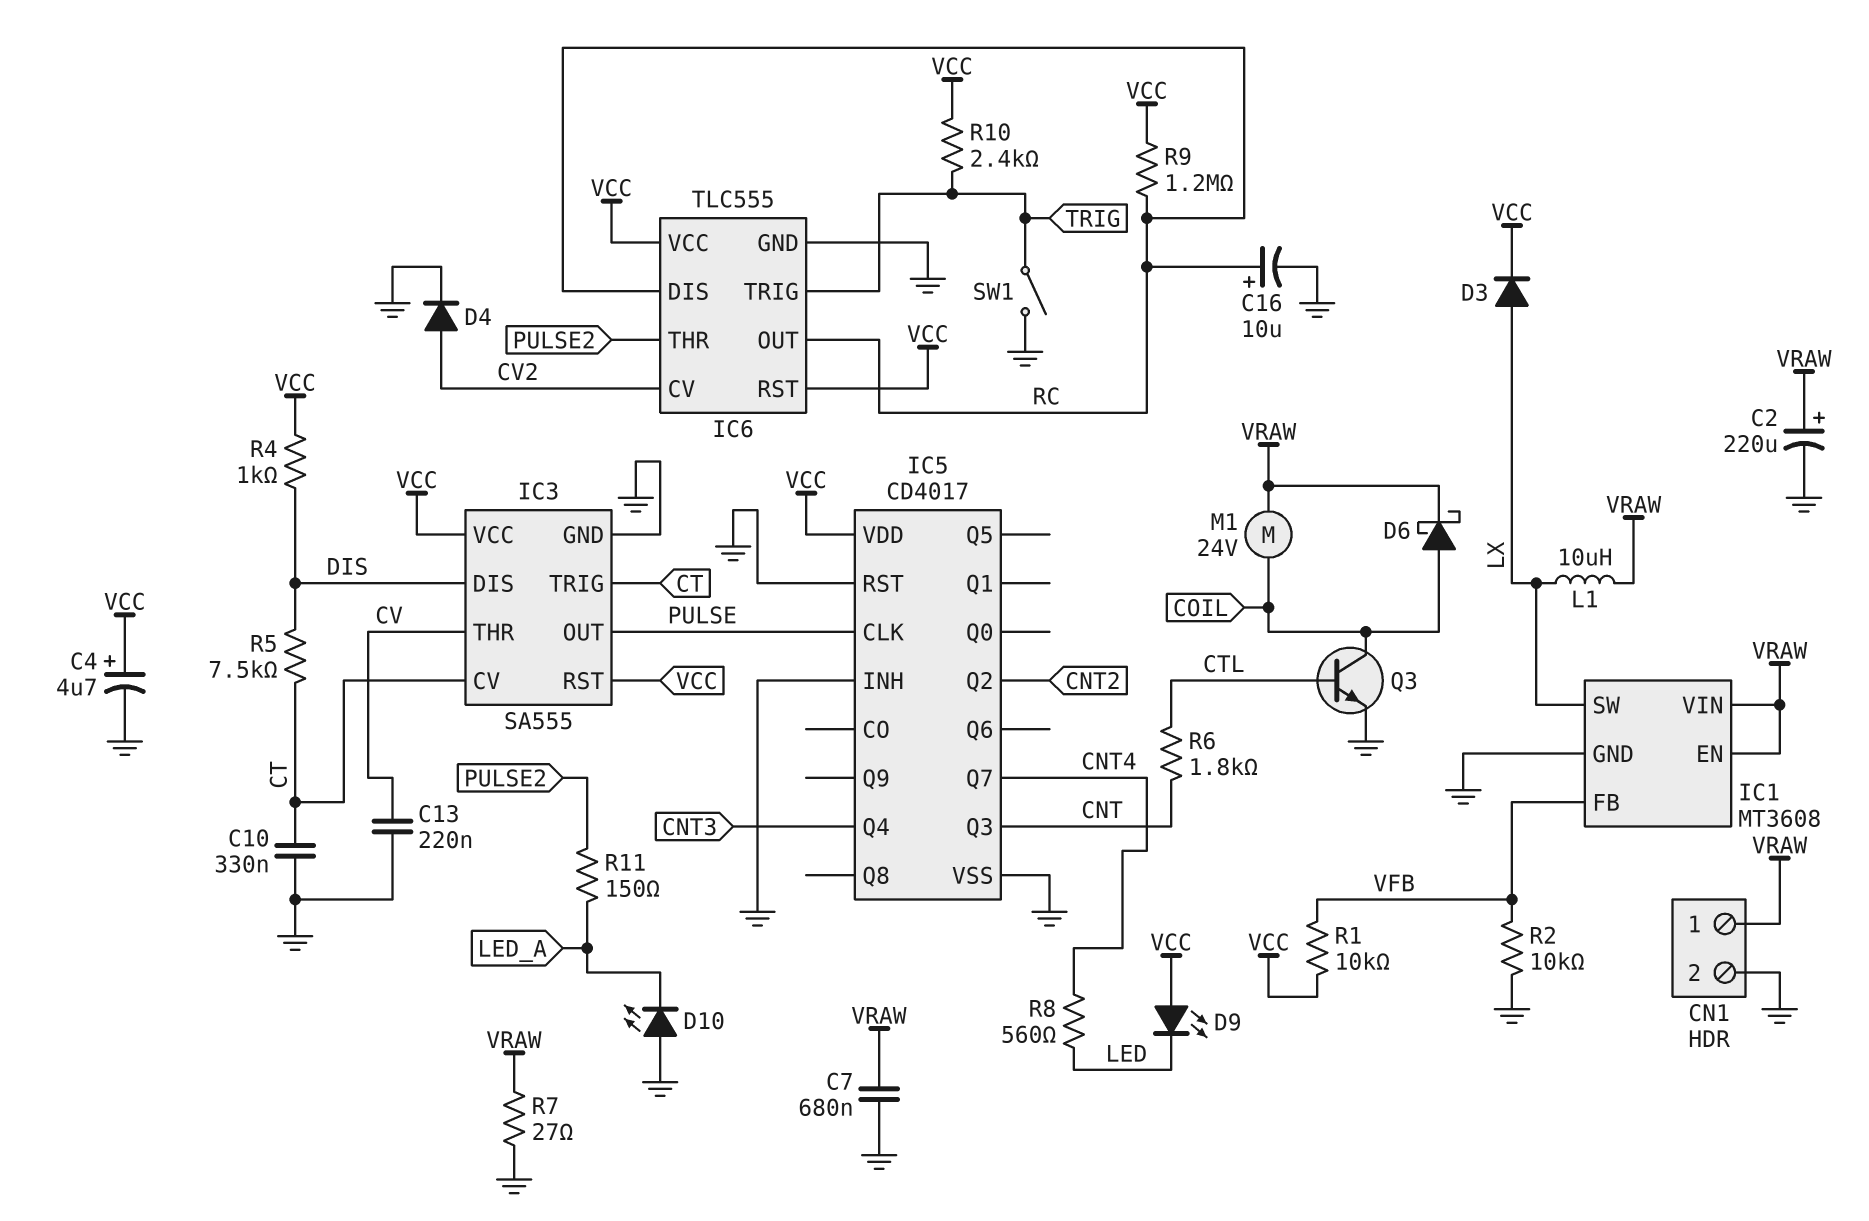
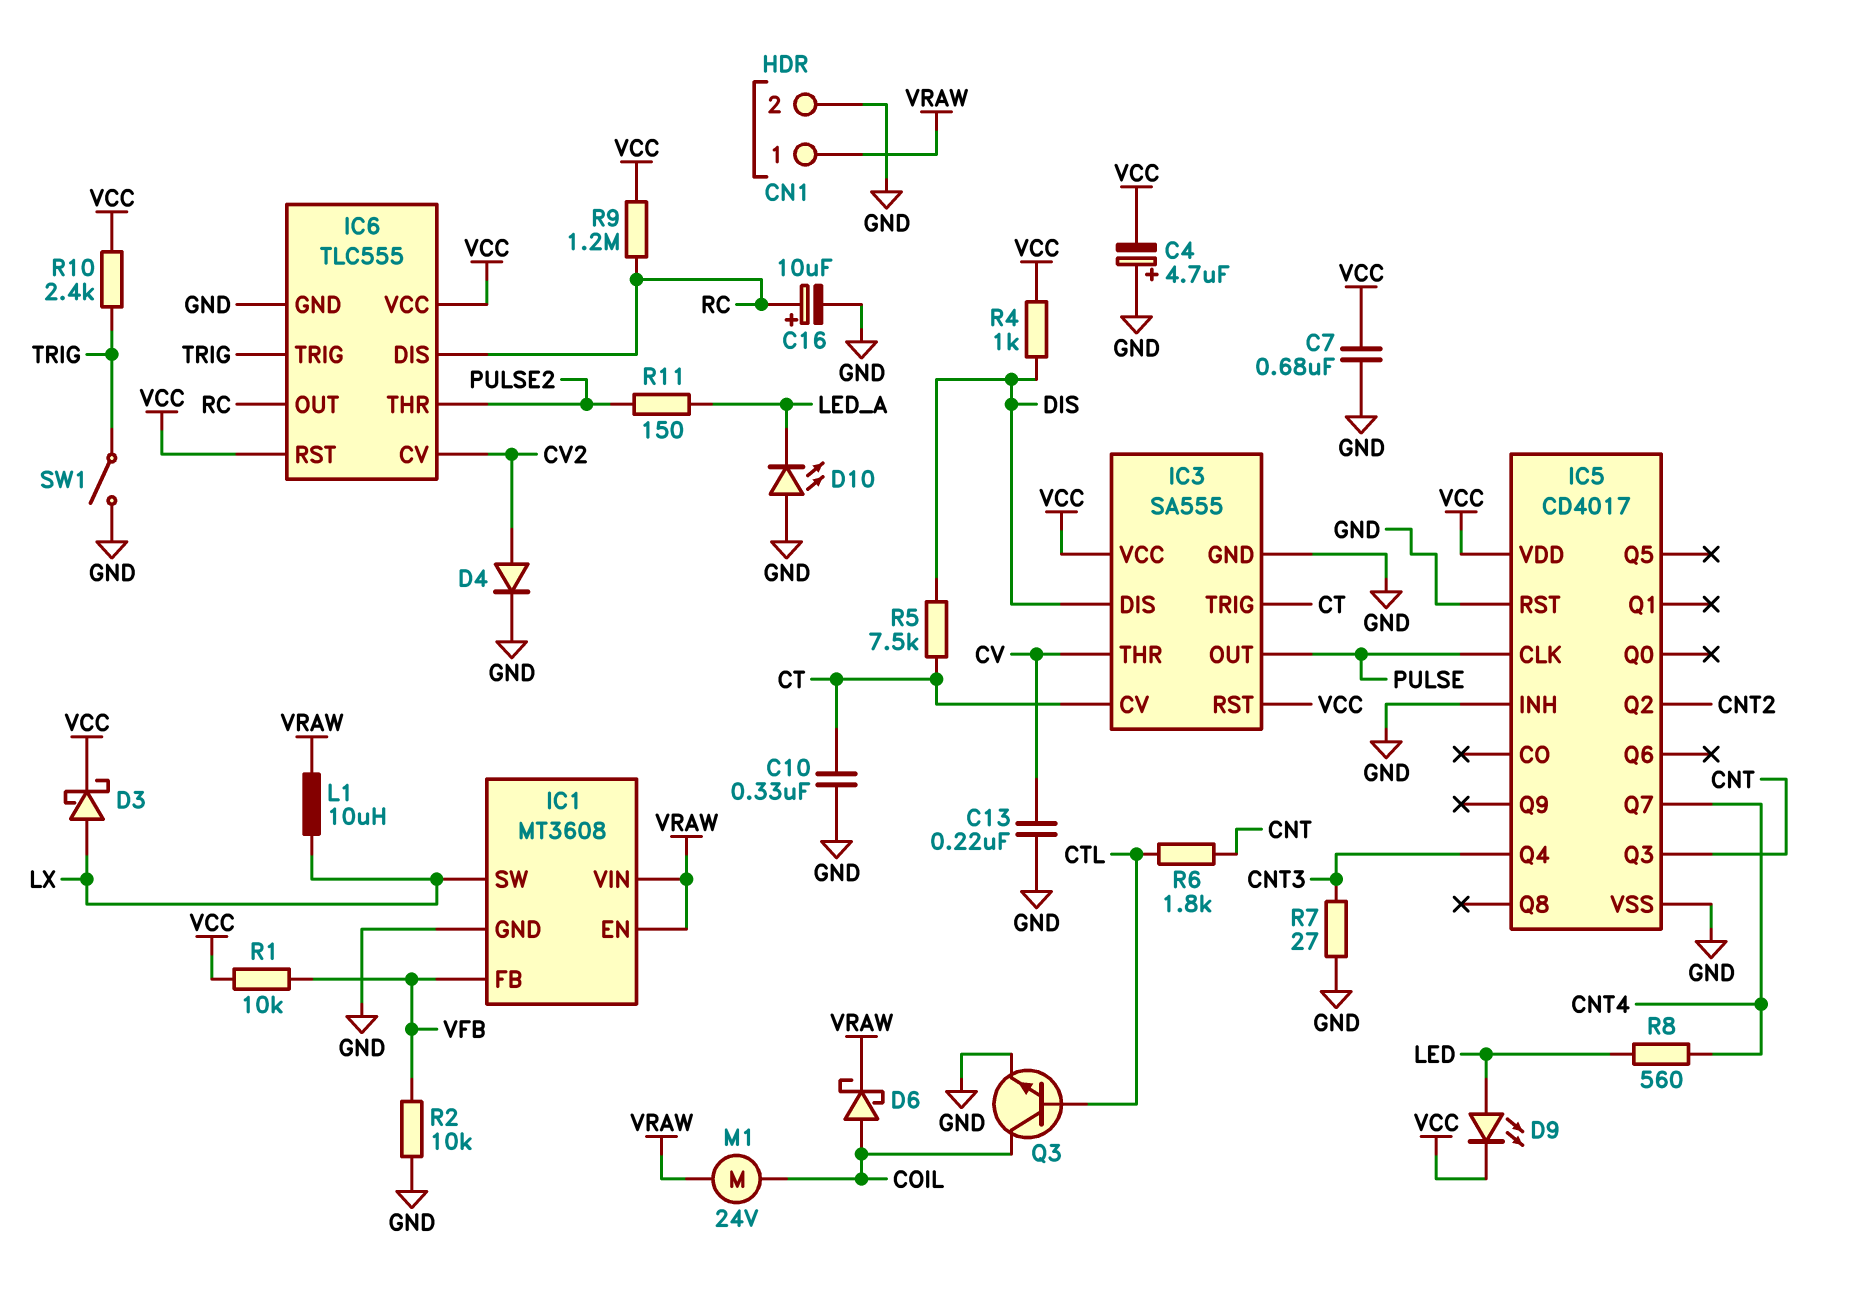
C2: 220uF (plus VRAW, minus GND) -> none
C4: 4.7uF (plus VCC, minus GND) -> 4.7uF (plus GND, minus VCC)
C7: 680nF (GND, VRAW) -> 680nF (GND, VCC)
D3: diode (A LX, K VCC) -> schottky (A LX, K VCC)
D9: LED (A VCC, K LED) -> LED (A LED, K VCC)
R7: 27 (GND, VRAW) -> 27 (CNT3, GND)

